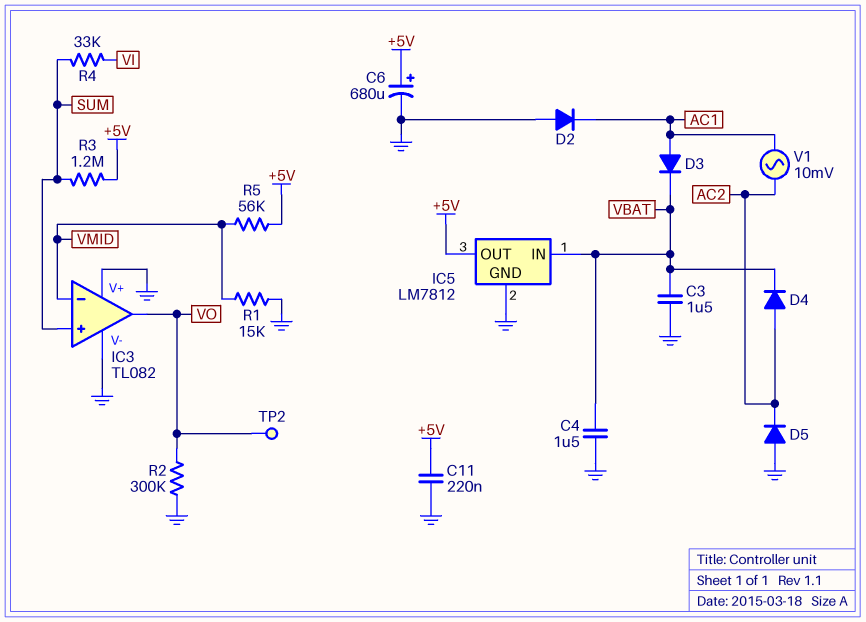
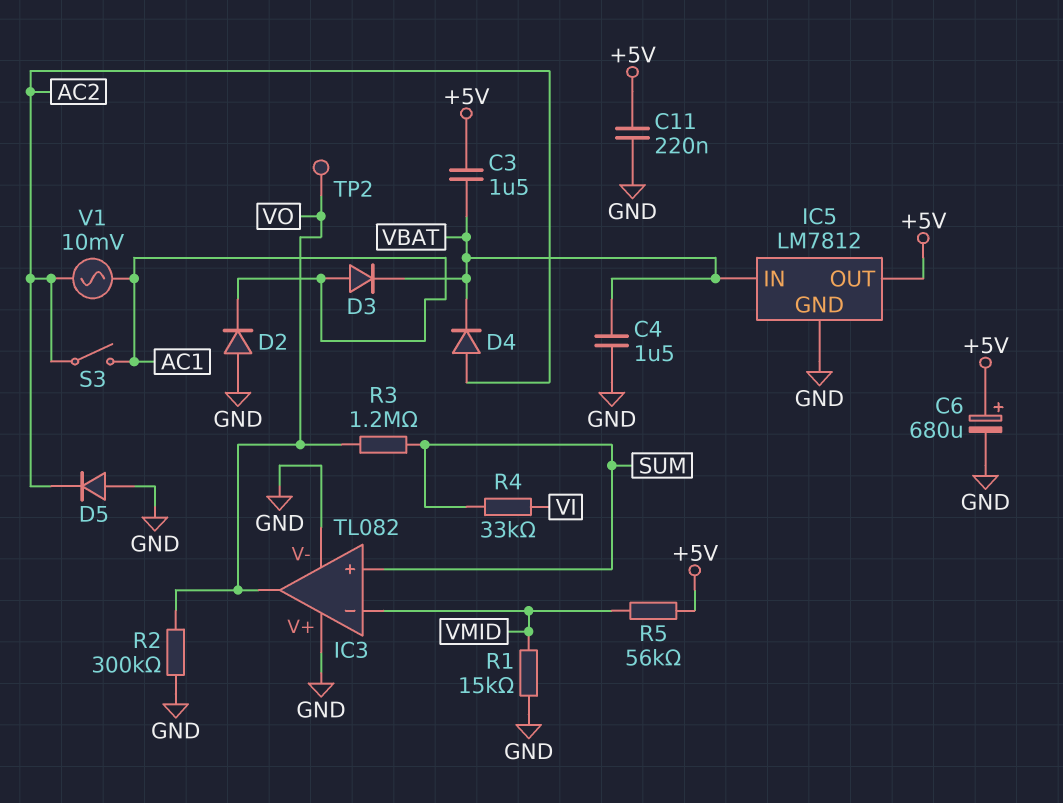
C3: 1.5uF (GND, VBAT) -> 1.5uF (+5V, VBAT)
R3: 1.2M (+5V, SUM) -> 1.2M (SUM, VO)
S3: none -> switch (AC1, AC2)

